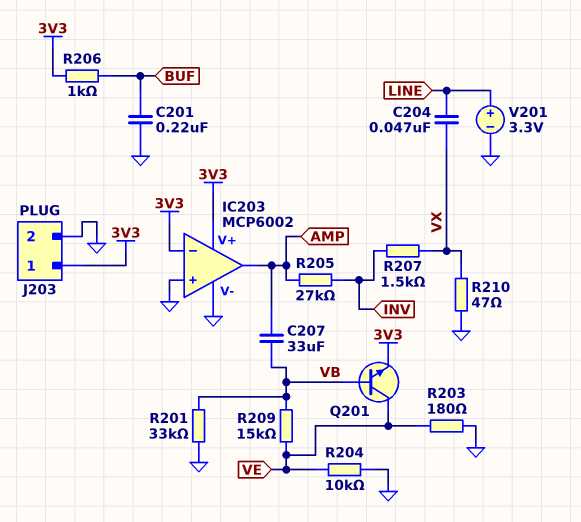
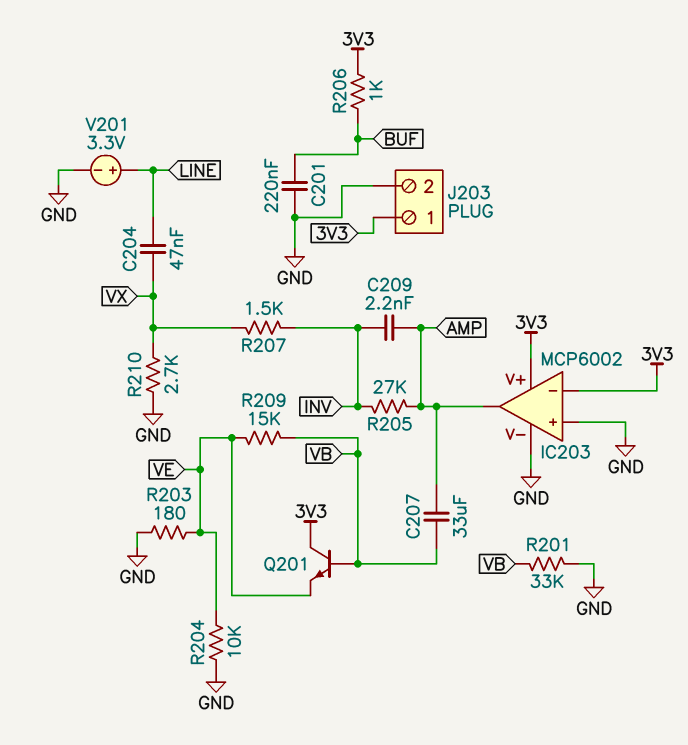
C209: none -> 2.2nF (AMP, INV)
Q201: NPN (B VB, C VE, E 3V3) -> NPN (B VB, C 3V3, E VE)
R210: 47 (GND, VX) -> 2.7k (GND, VX)

